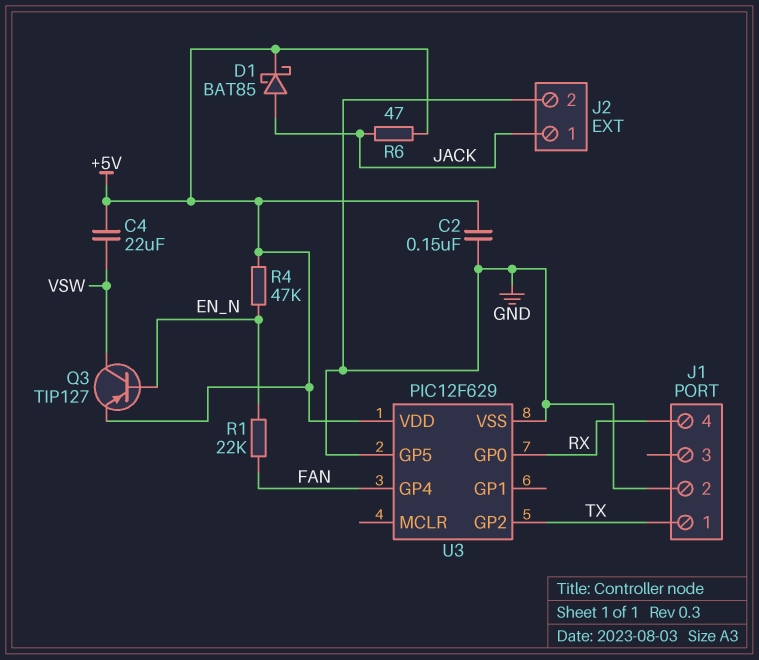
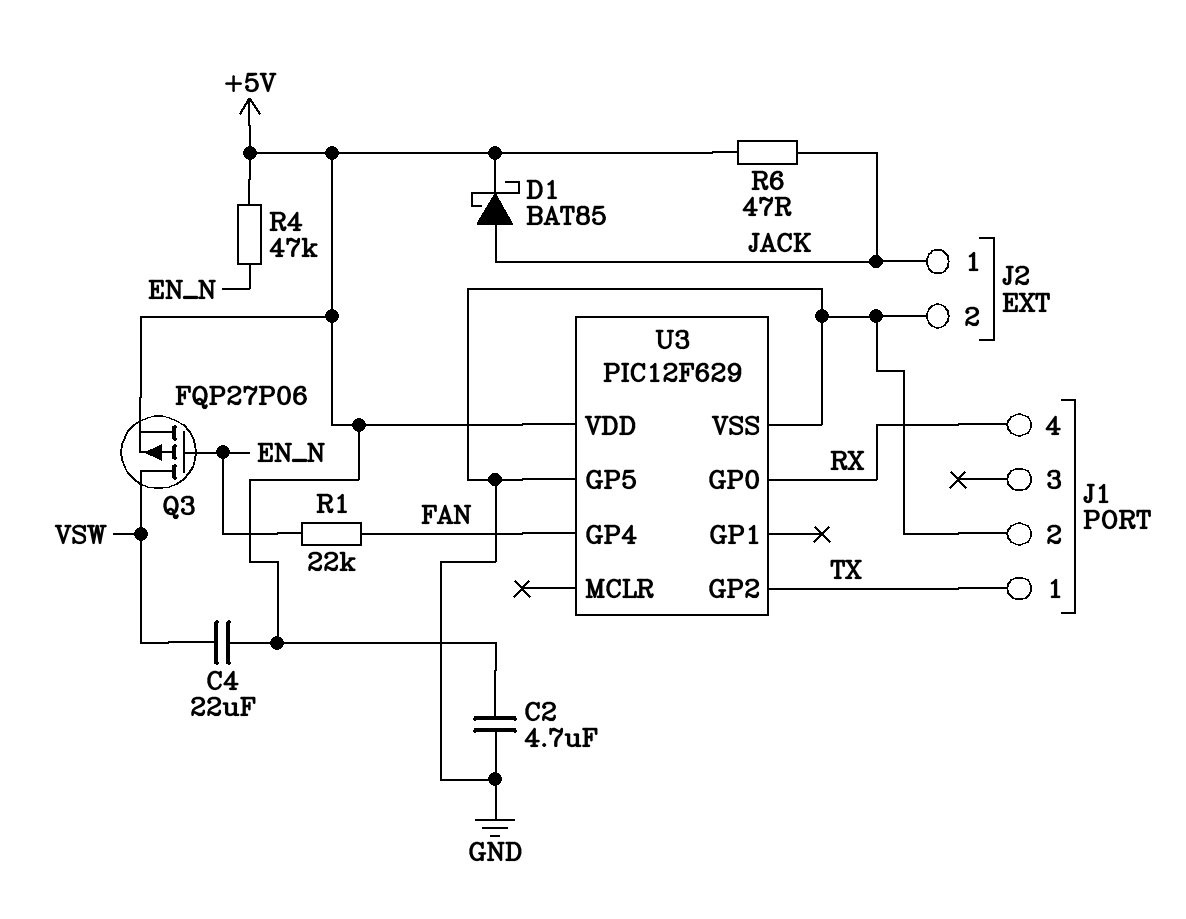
C2: 150nF (+5V, GND) -> 4.7uF (+5V, GND)
Q3: PNP TIP127 (B EN_N, C VSW, E +5V) -> PMOS FQP27P06 (G EN_N, D VSW, S +5V)

